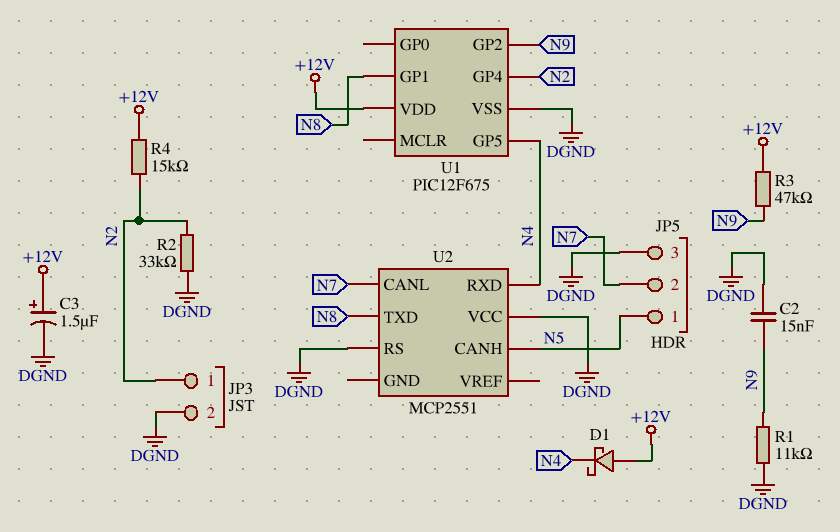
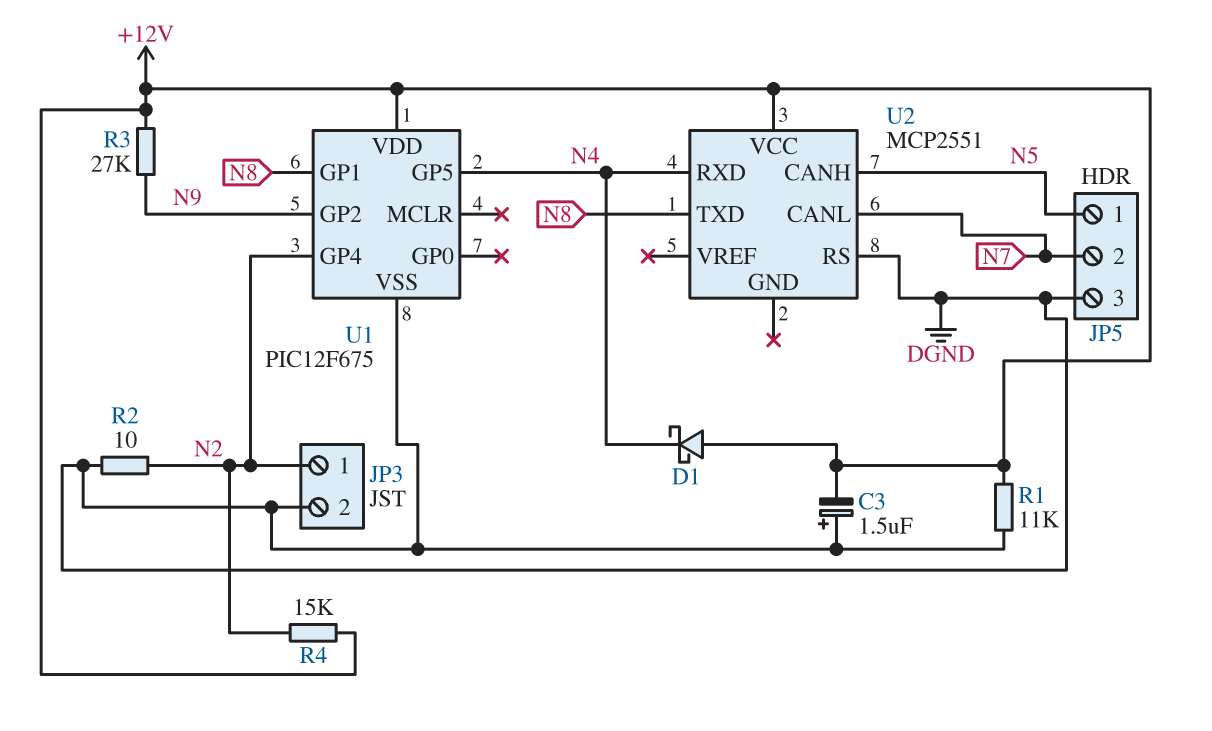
C2: 15nF (DGND, N9) -> none
C3: 1.5uF (plus +12V, minus DGND) -> 1.5uF (plus DGND, minus +12V)
R1: 11k (DGND, N9) -> 11k (+12V, DGND)
R2: 33k (DGND, N2) -> 10 (DGND, N2)
R3: 47k (+12V, N9) -> 27k (+12V, N9)
U2 pin VCC: DGND -> +12V

